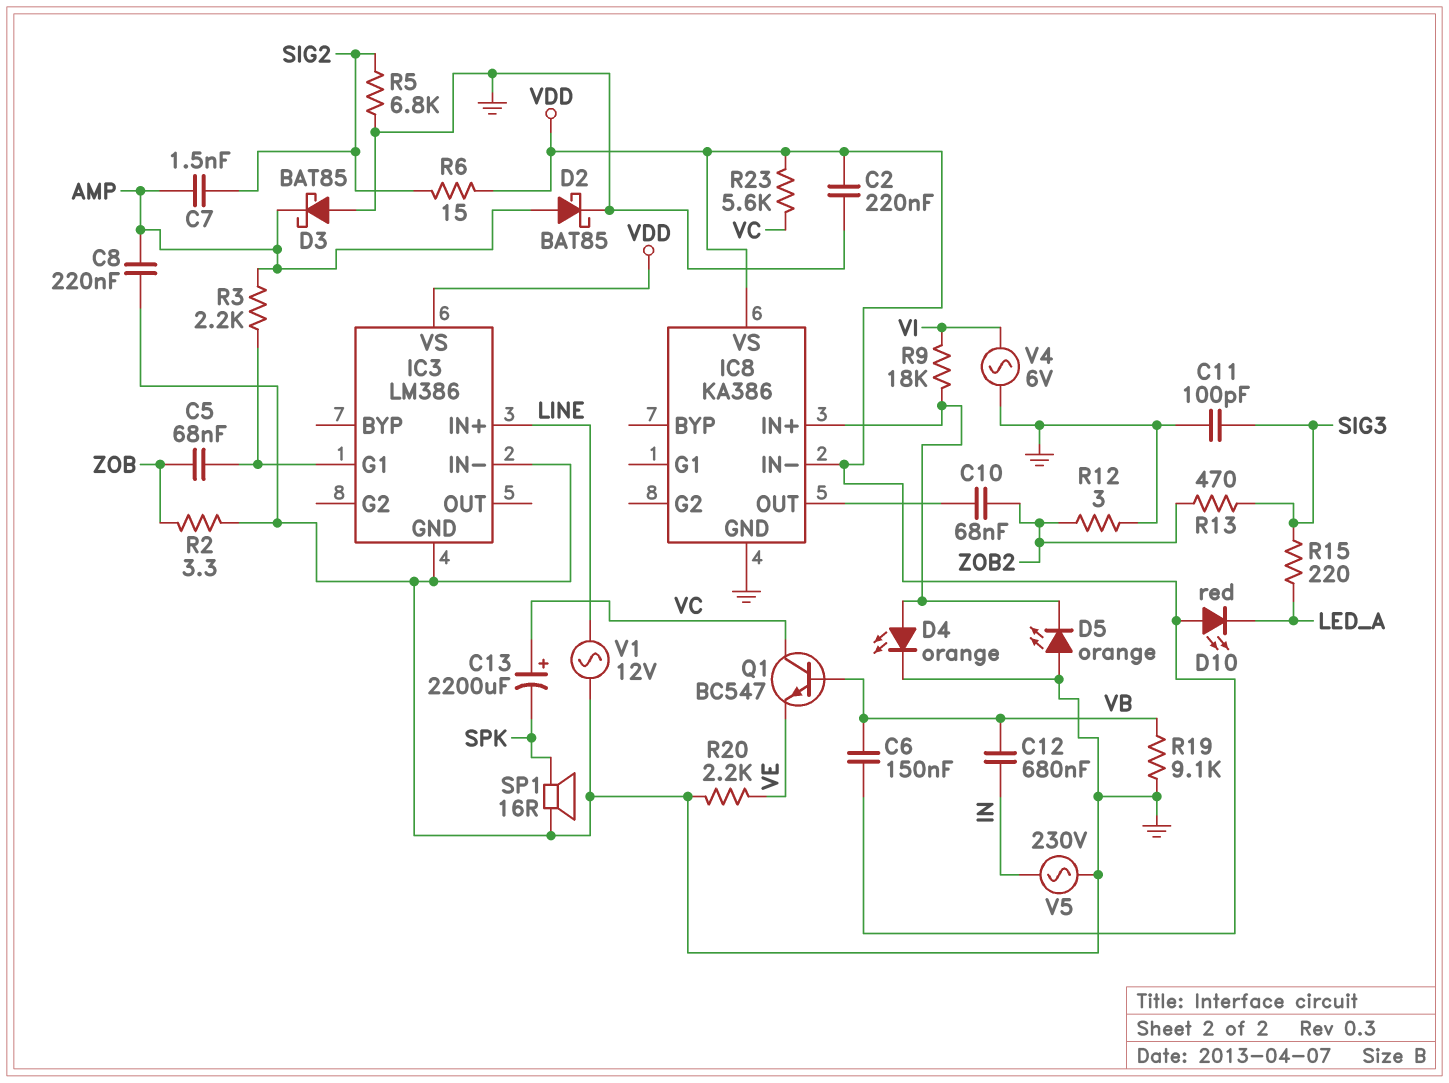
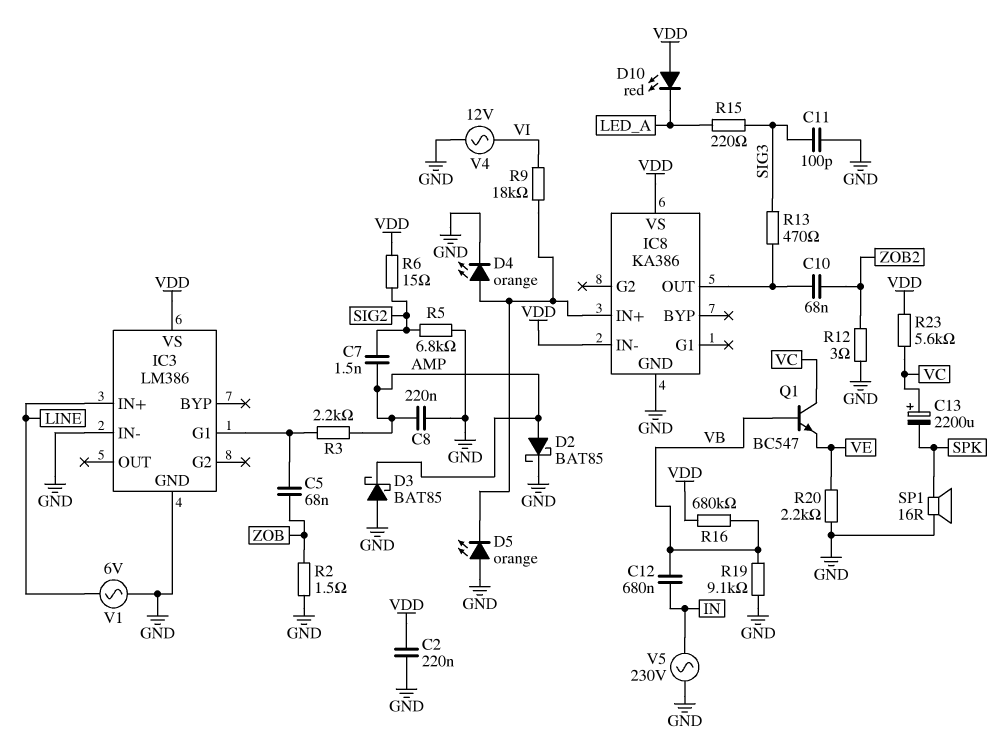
C6: 150nF (VB, VDD) -> none
R2: 3.3 (GND, ZOB) -> 1.5 (GND, ZOB)
R13: 470 (SIG3, ZOB2) -> 470 (IC8/OUT, SIG3)
R16: none -> 680k (VB, VDD)
V1: AC 12V (GND, LINE) -> AC 6V (GND, LINE)
V4: AC 6V (GND, VI) -> AC 12V (GND, VI)

